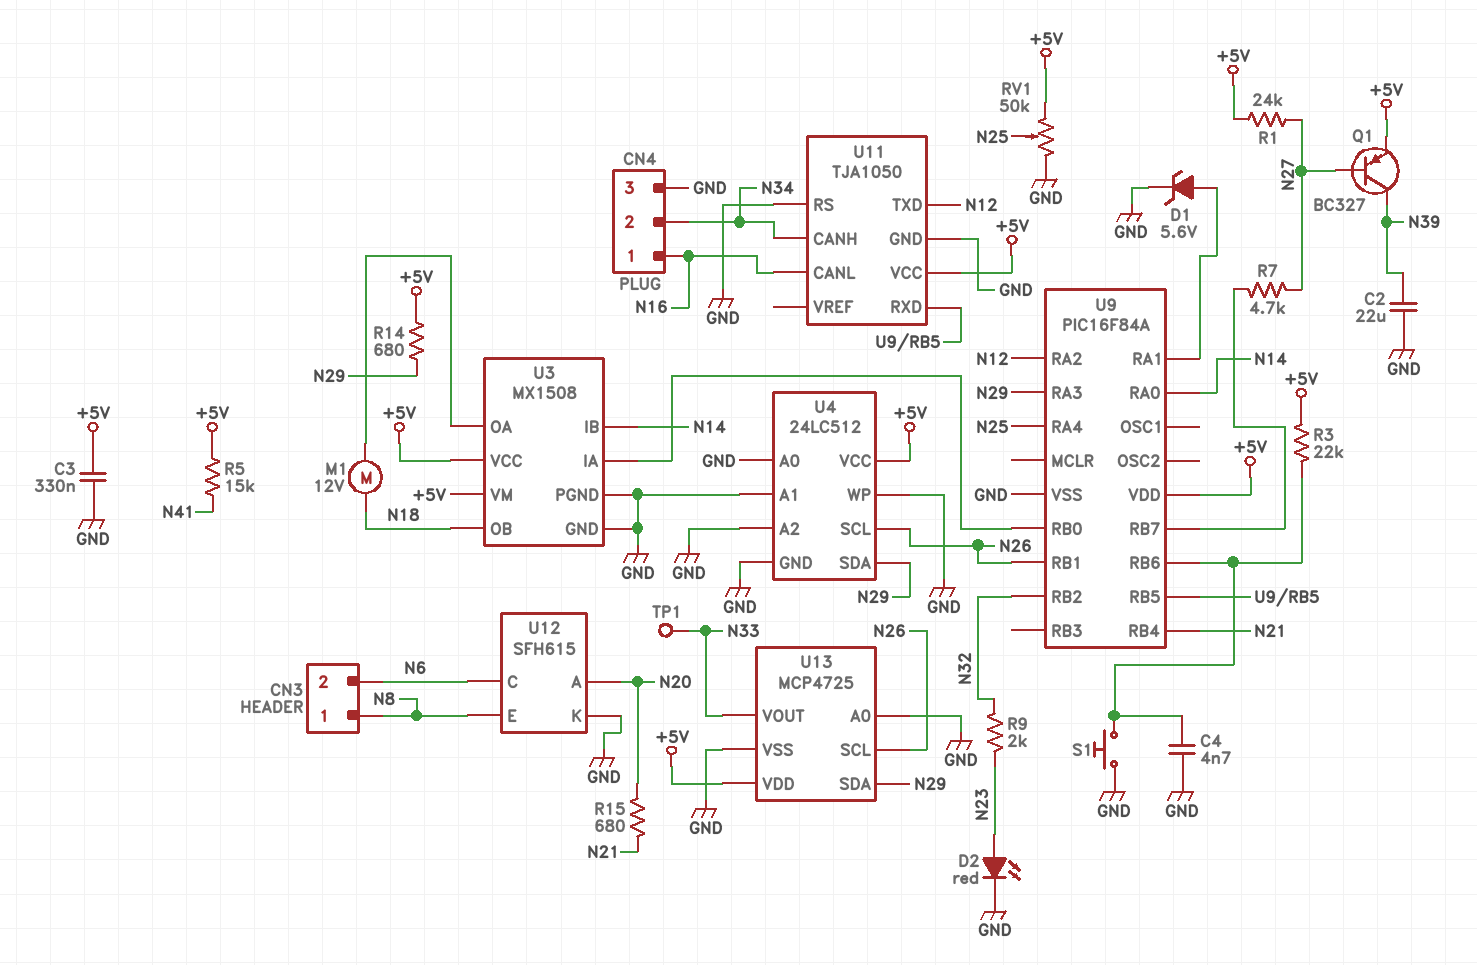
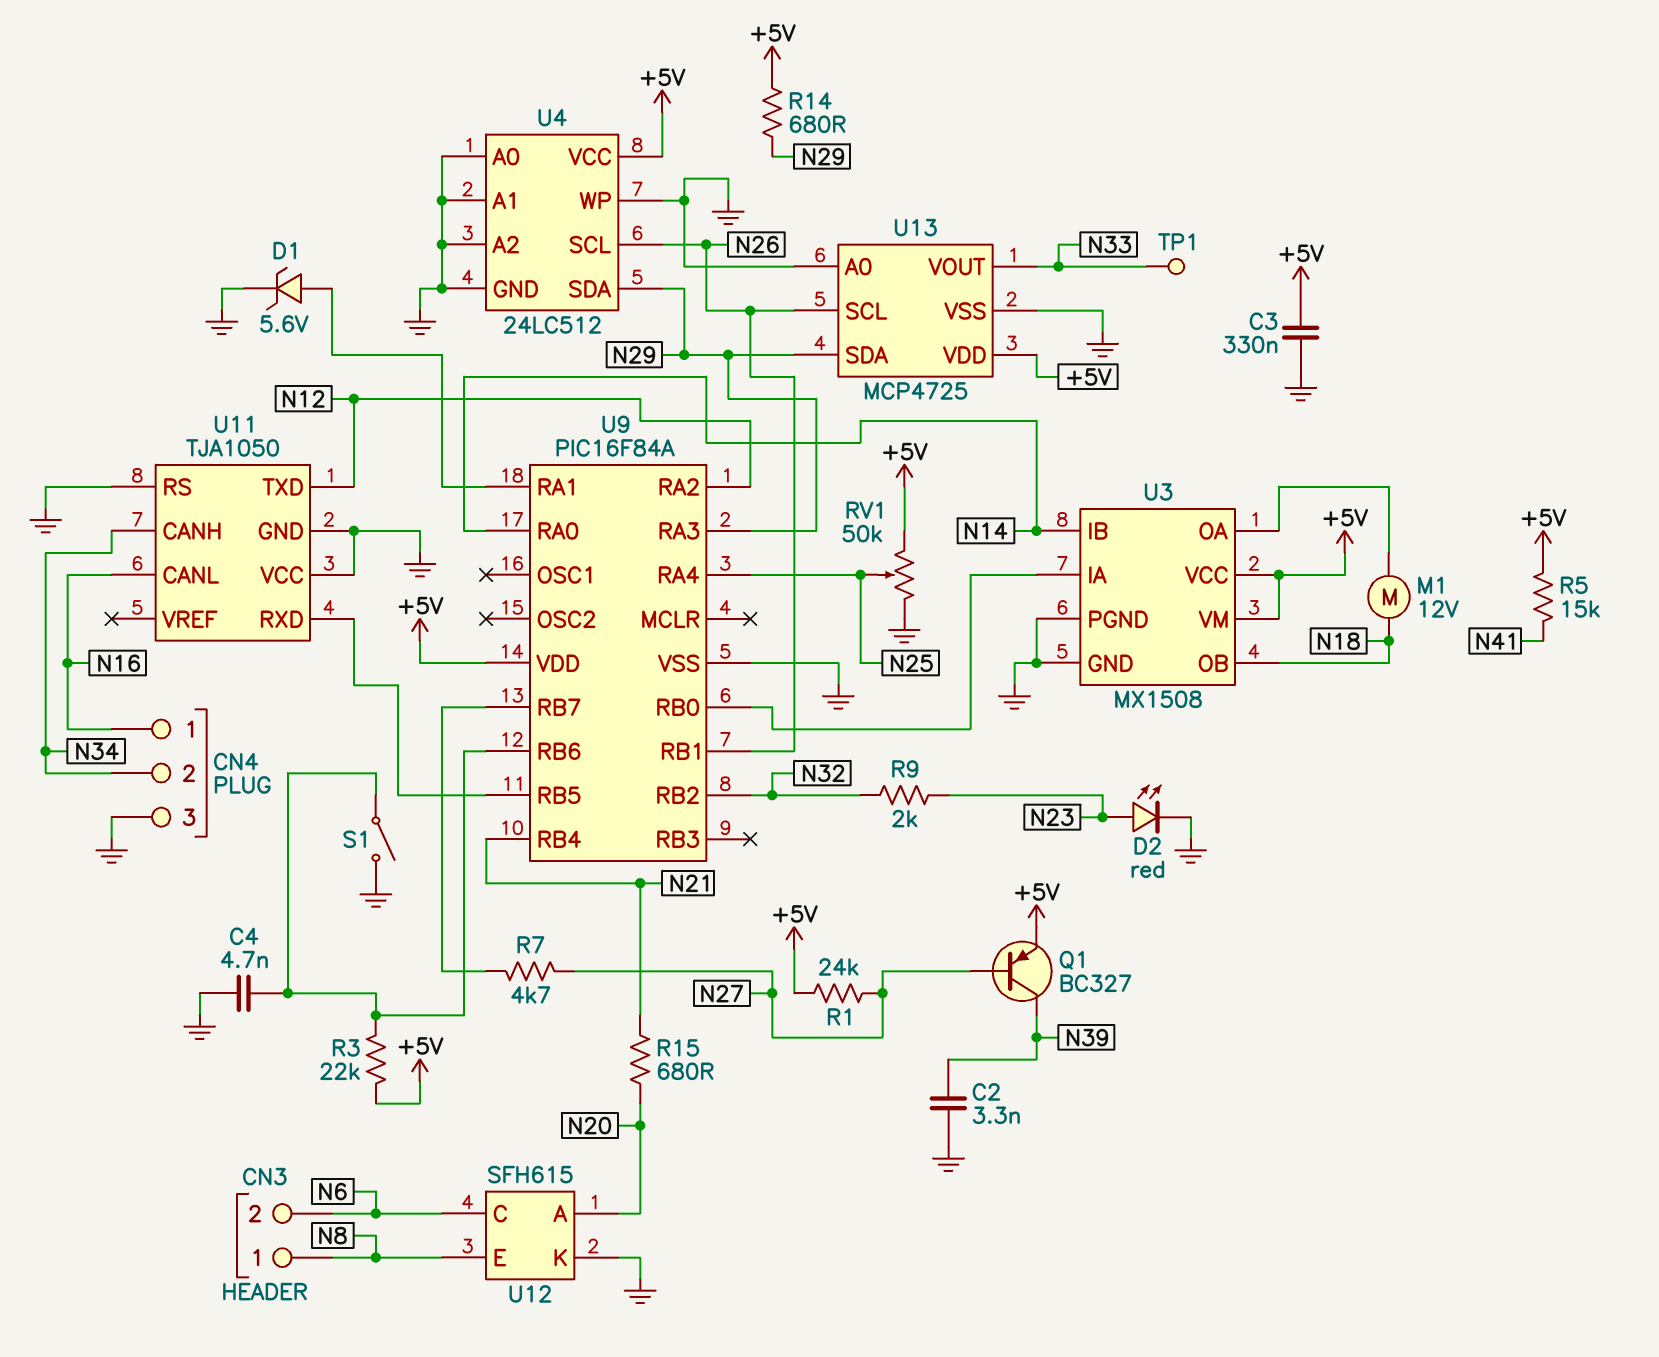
C2: 22uF (GND, N39) -> 3.3nF (GND, N39)
S1: button (GND, U9/RB6) -> switch (GND, U9/RB6)
U11 pin VCC: +5V -> GND

